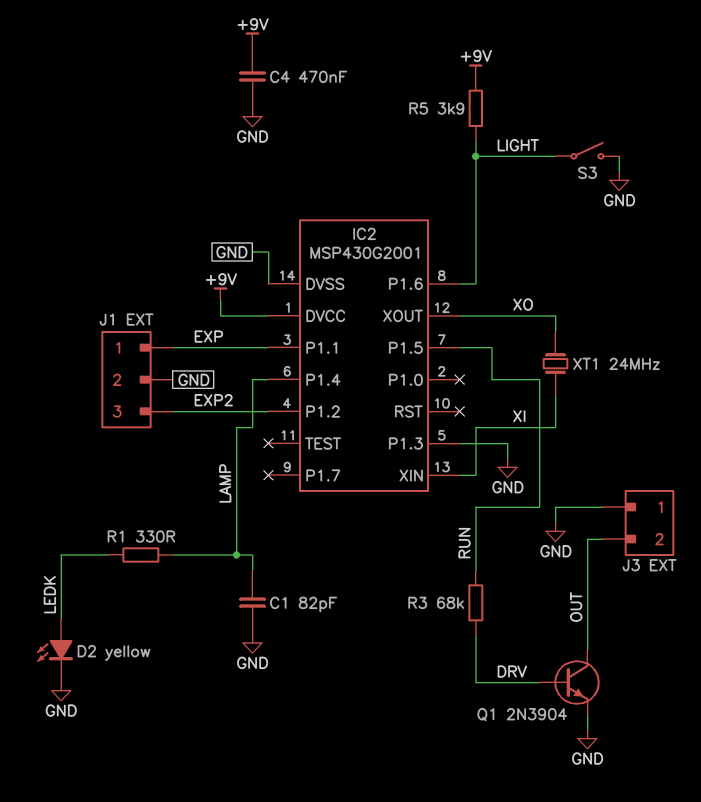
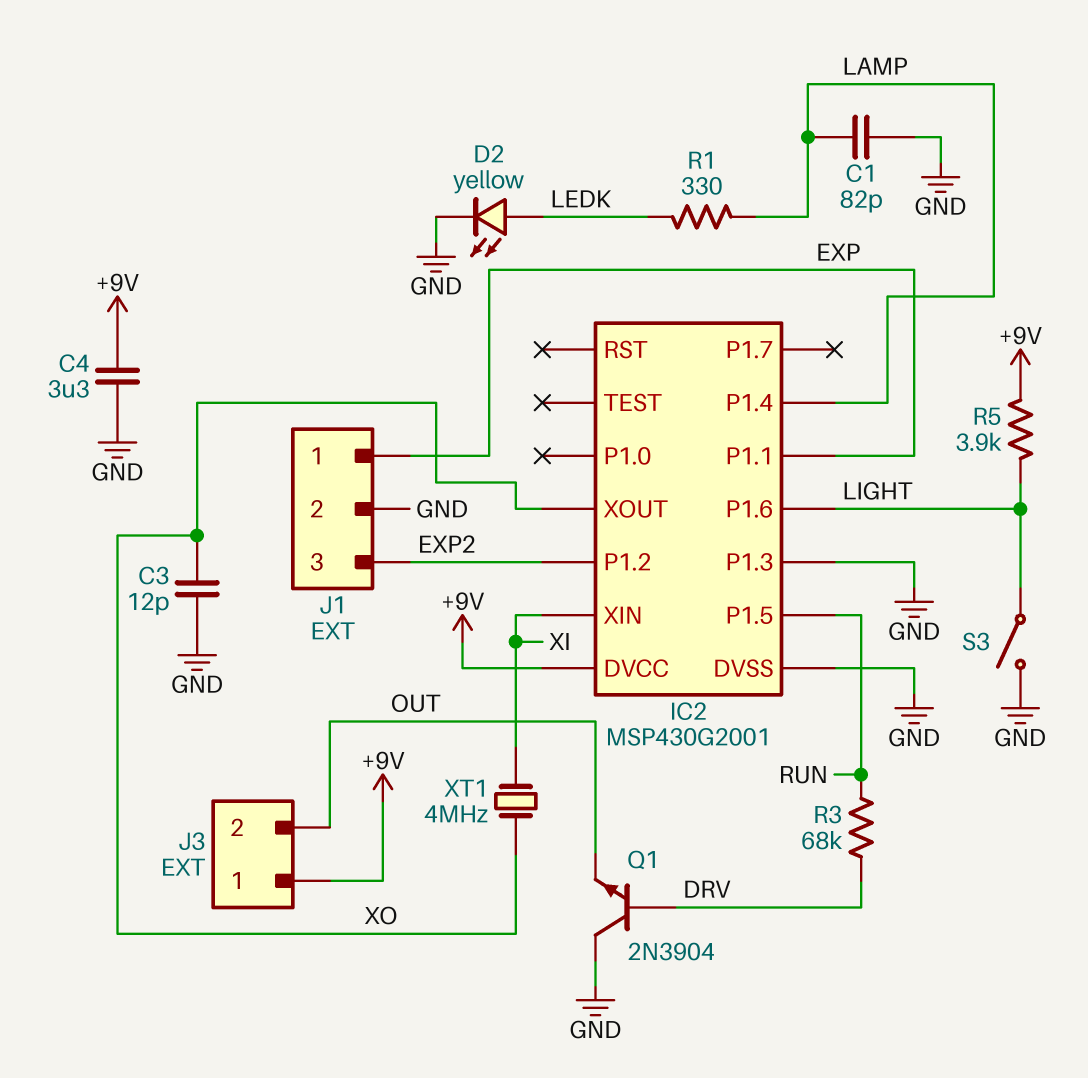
C3: none -> 12pF (GND, XO)
C4: 470nF (+9V, GND) -> 3.3uF (+9V, GND)
J3 pin 1: GND -> +9V
Q1: NPN 2N3904 (B DRV, C OUT, E GND) -> NPN 2N3904 (B DRV, C GND, E OUT)
XT1: 24MHz (XI, XO) -> 4MHz (XI, XO)

